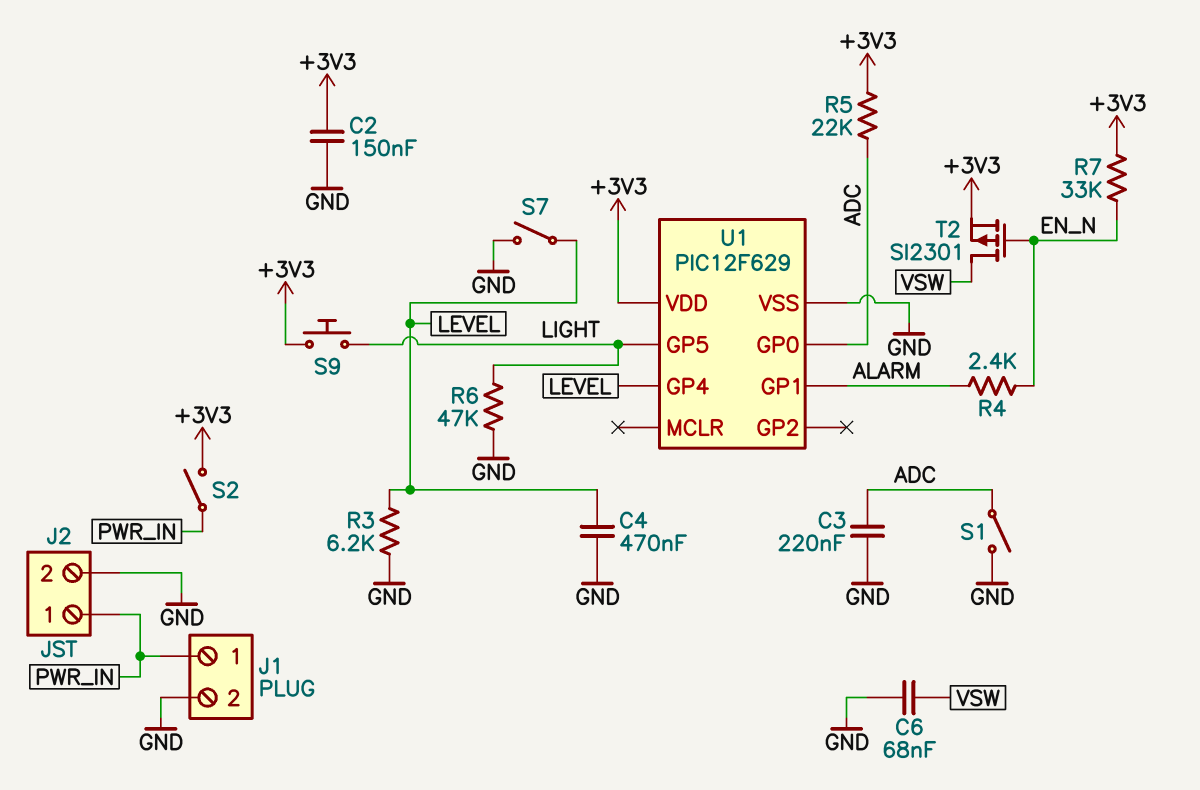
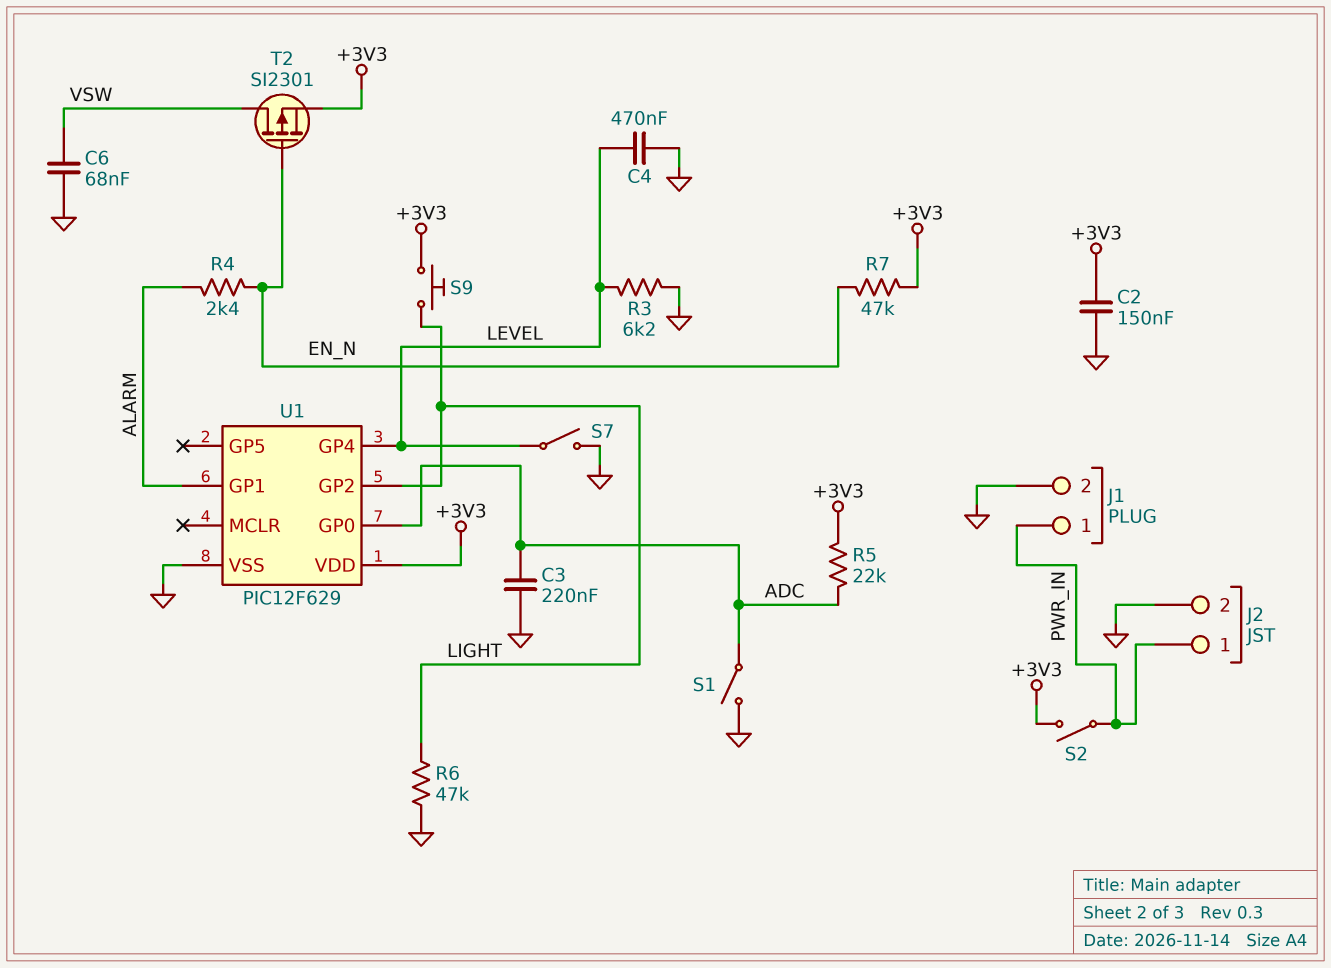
R7: 33k (+3V3, EN_N) -> 47k (+3V3, EN_N)
U1 pin GP2: none -> LIGHT
U1 pin GP5: LIGHT -> none

